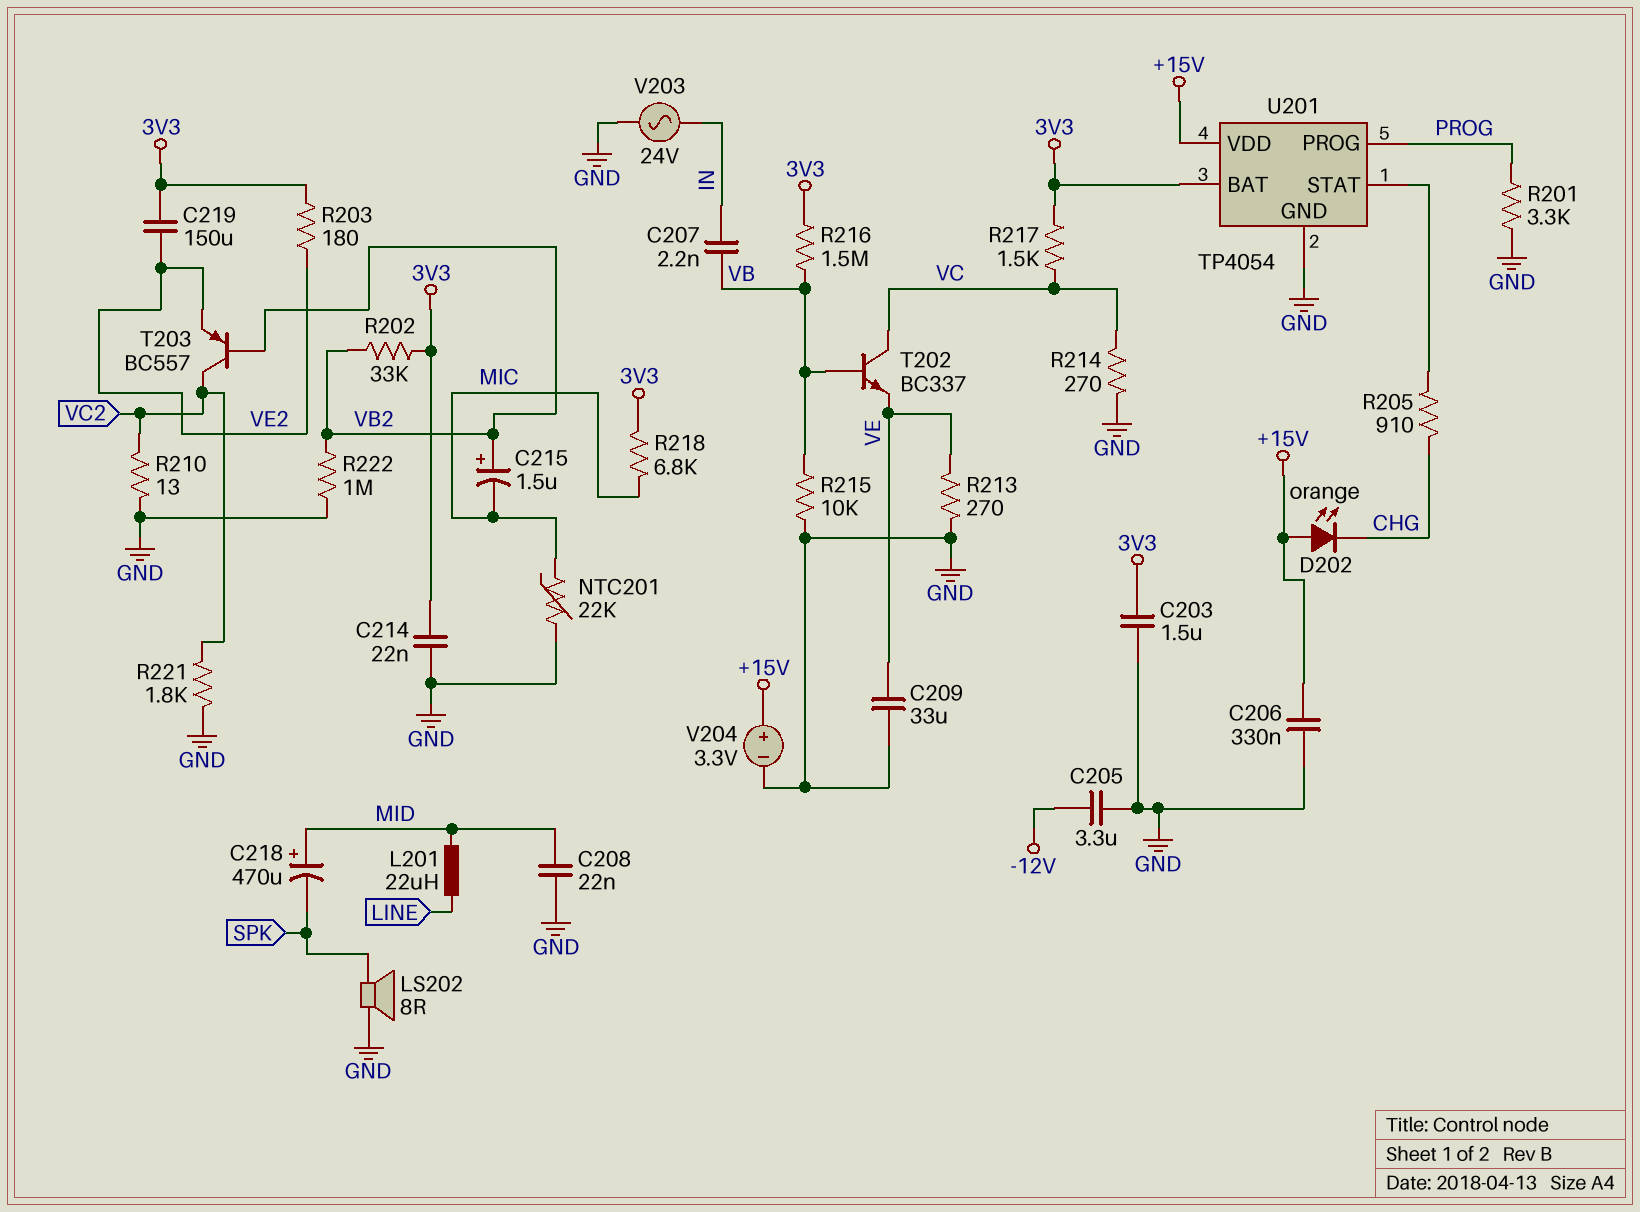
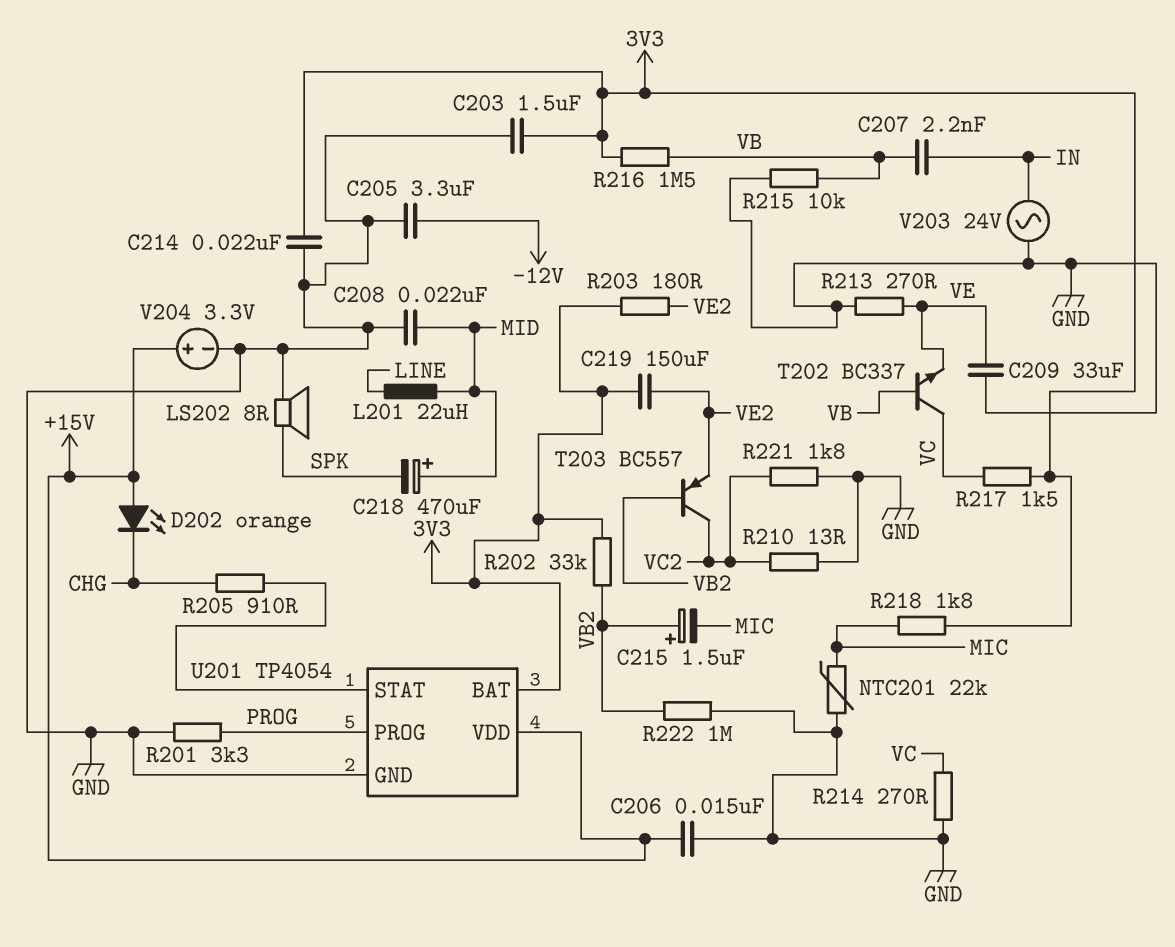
C206: 330nF (+15V, GND) -> 15nF (+15V, GND)
R218: 6.8k (3V3, MIC) -> 1.8k (3V3, MIC)

